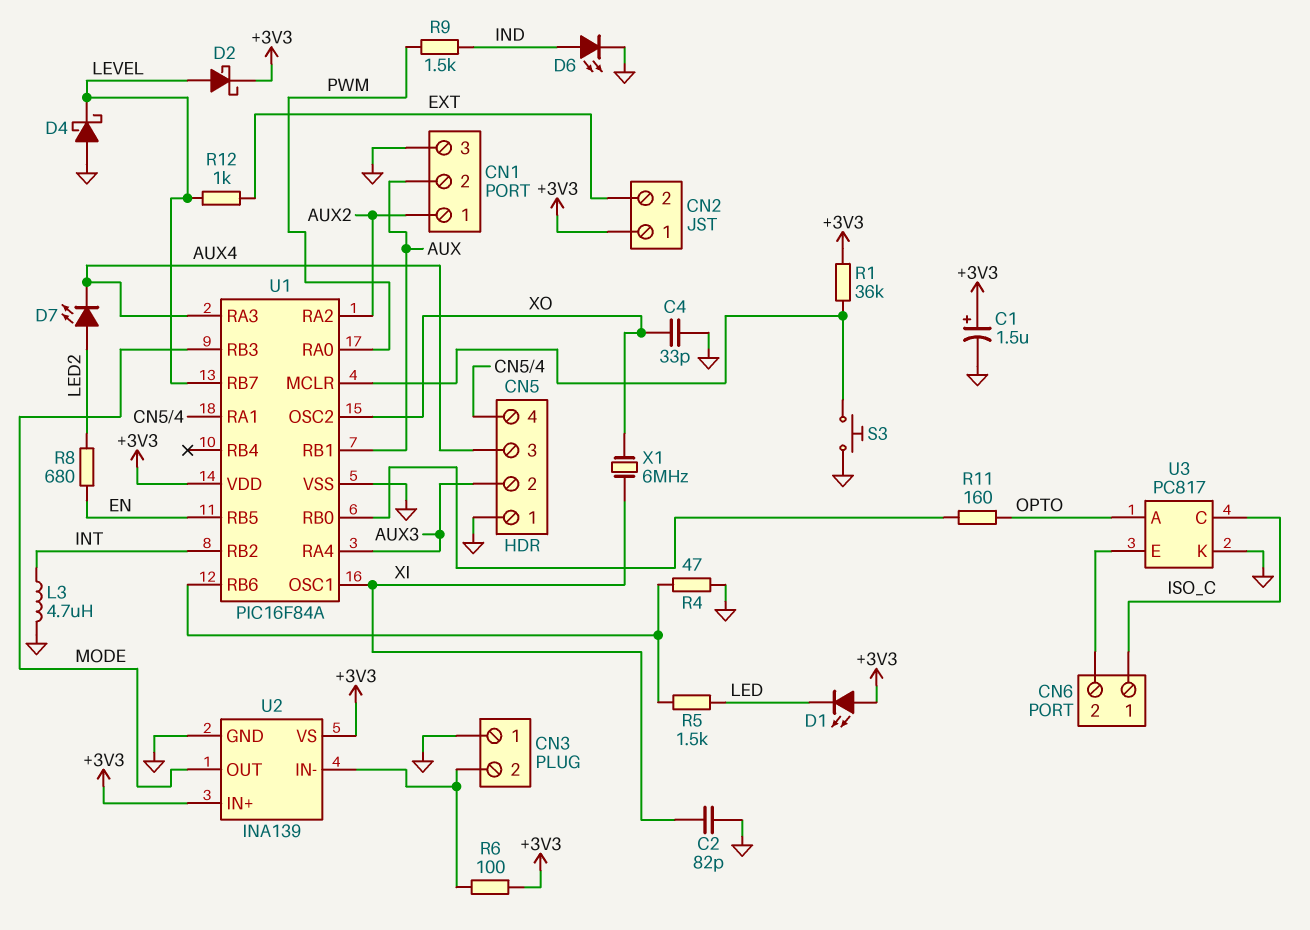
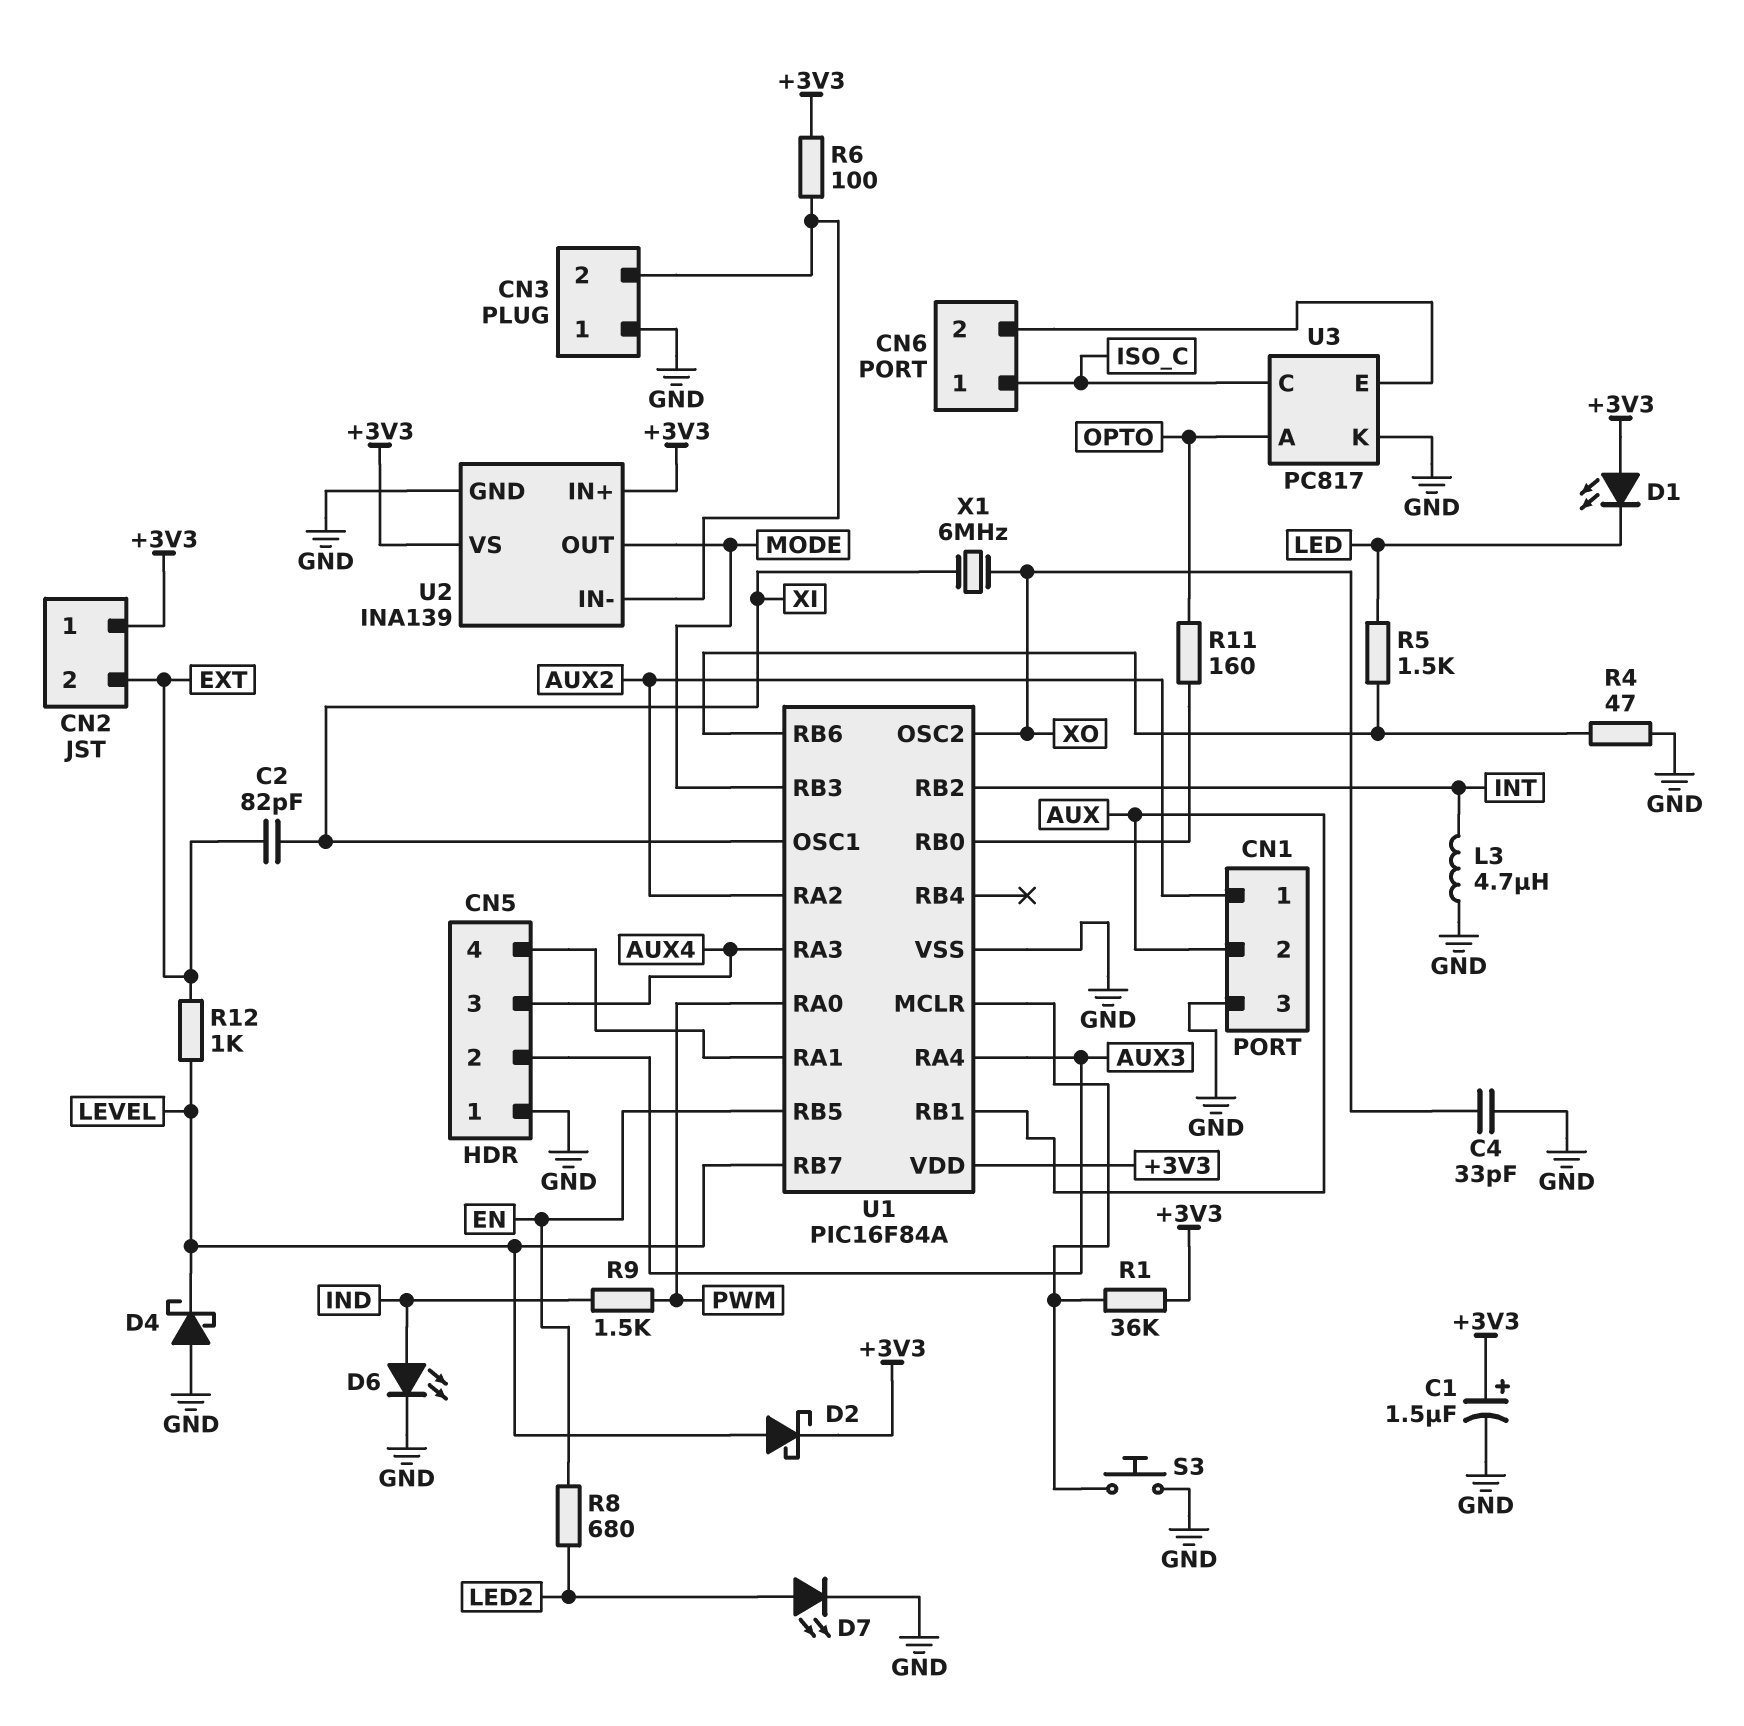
C2: 82pF (GND, XI) -> 82pF (EXT, XI)
D7: LED (A LED2, K AUX4) -> LED (A LED2, K GND)

